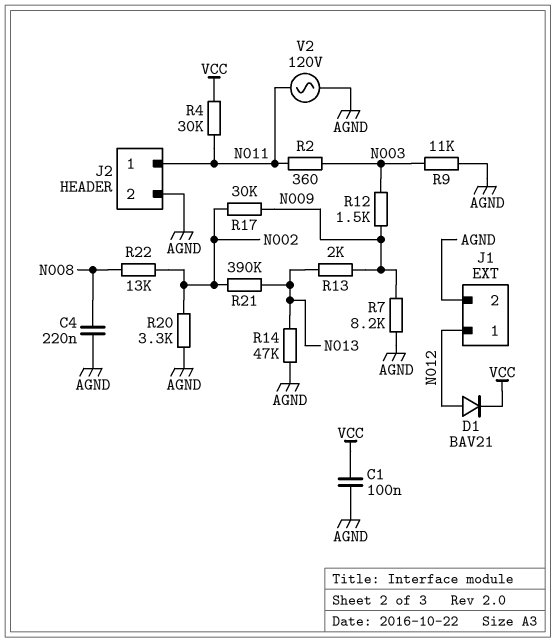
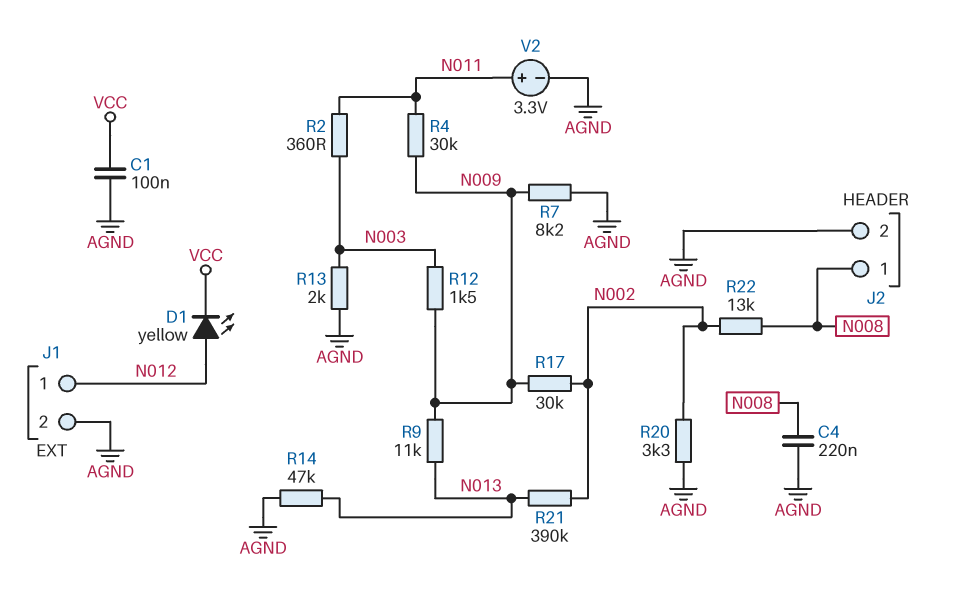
D1: diode BAV21 (A N012, K VCC) -> LED yellow (A N012, K VCC)
J2 pin 1: N011 -> N008
R4: 30k (N011, VCC) -> 30k (N009, N011)
R9: 11k (AGND, N003) -> 11k (N009, N013)
R13: 2k (N009, N013) -> 2k (AGND, N003)
V2: AC 120V (AGND, N011) -> 3.3V (plus N011, minus AGND)

